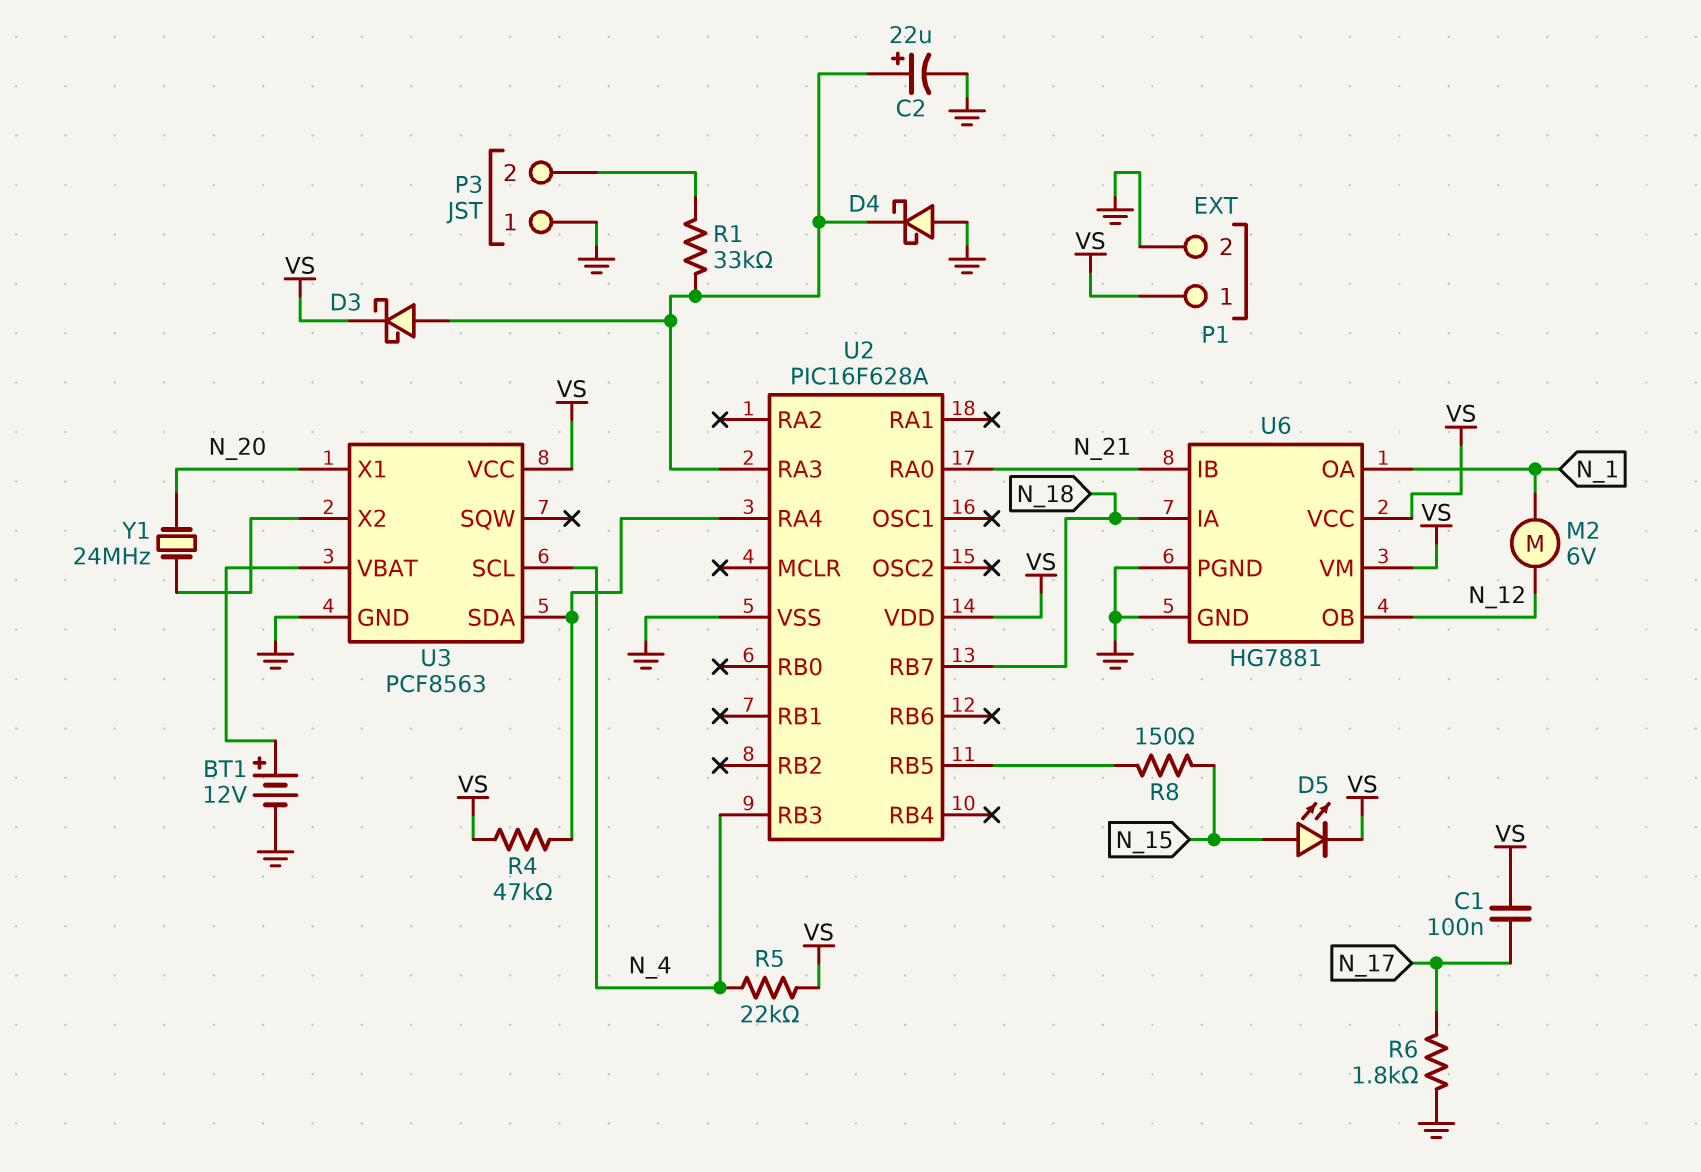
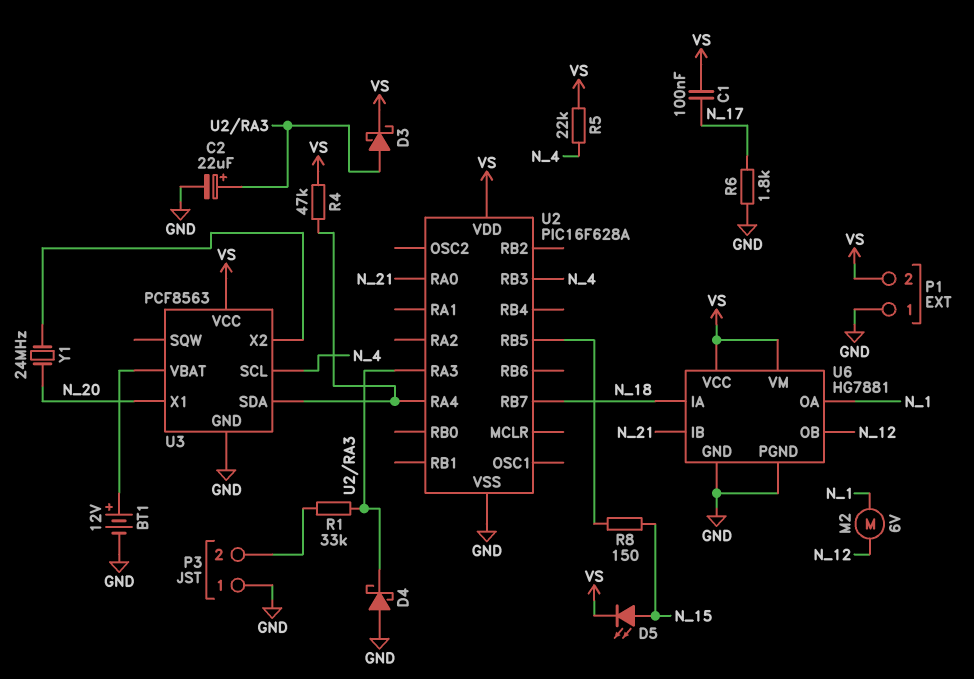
P1 pin 1: VS -> GND
P1 pin 2: GND -> VS

